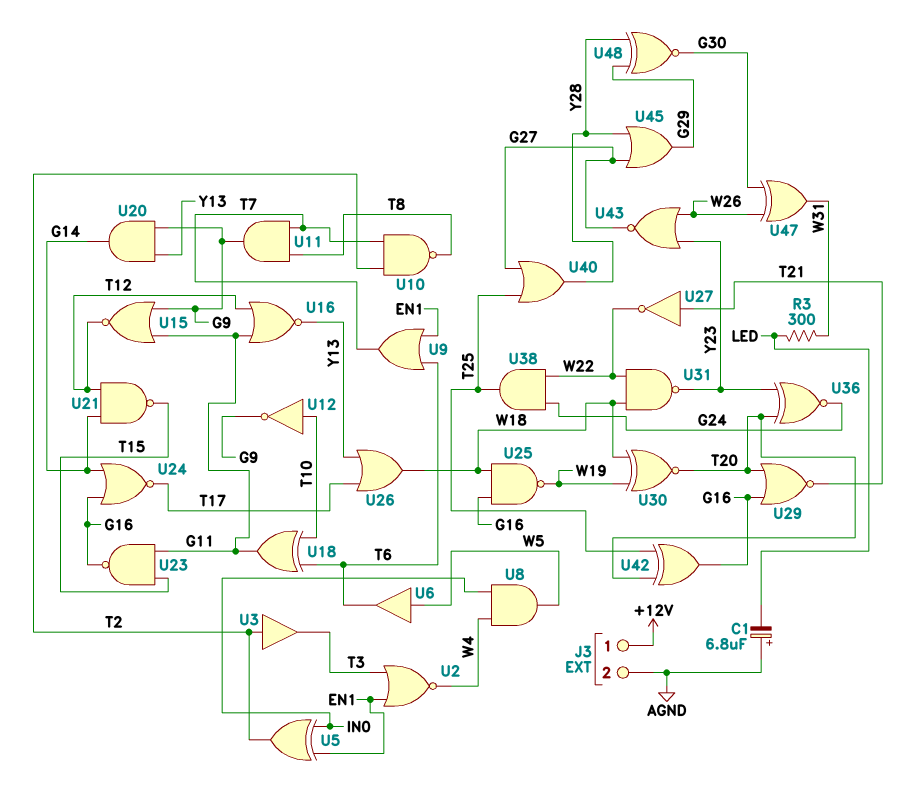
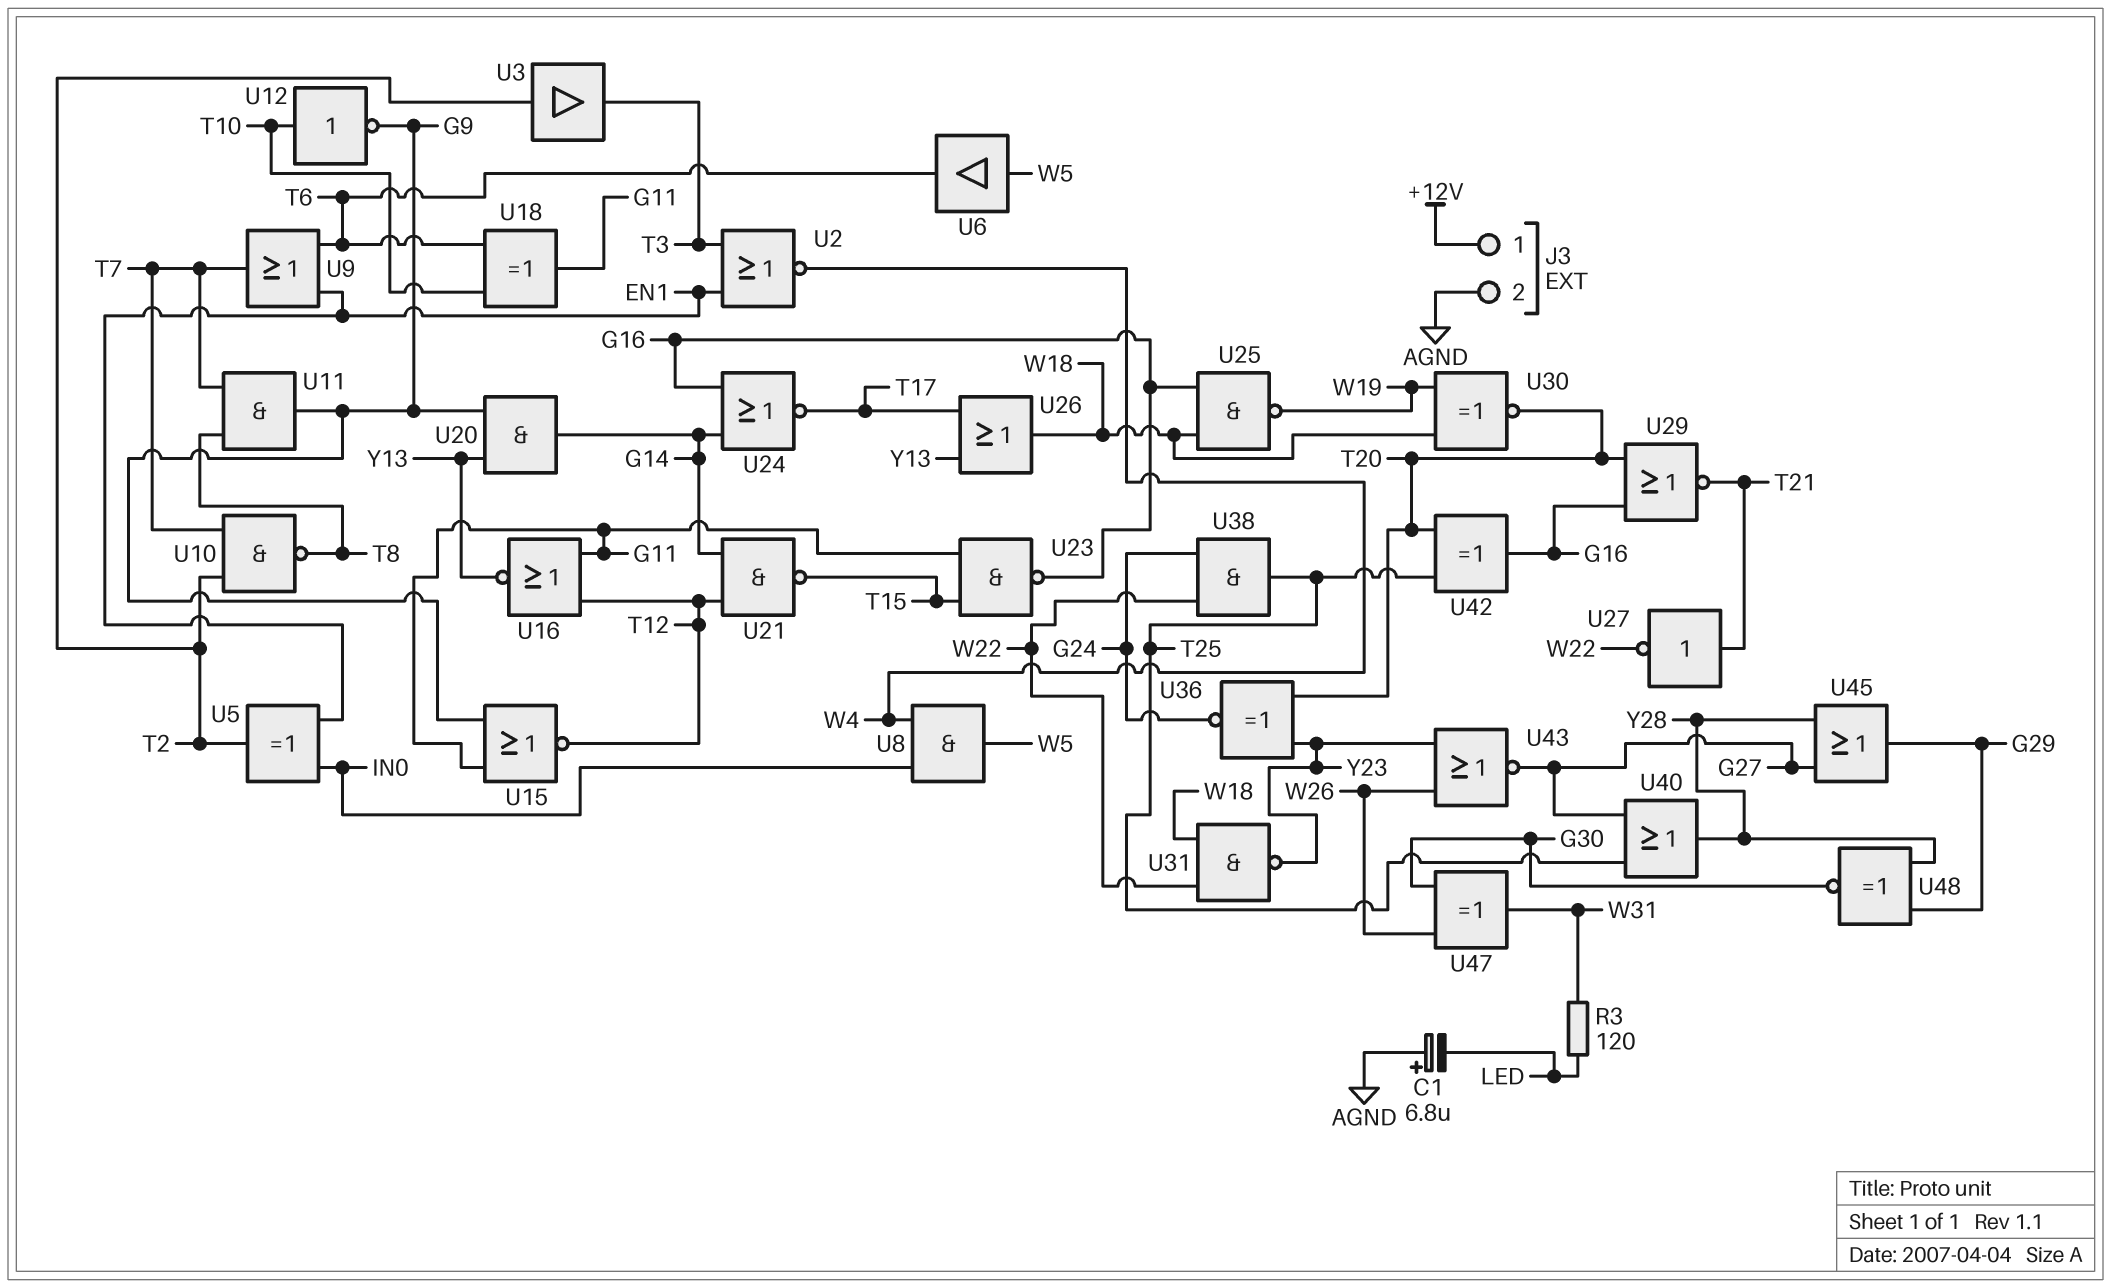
R3: 300 (LED, W31) -> 120 (LED, W31)

